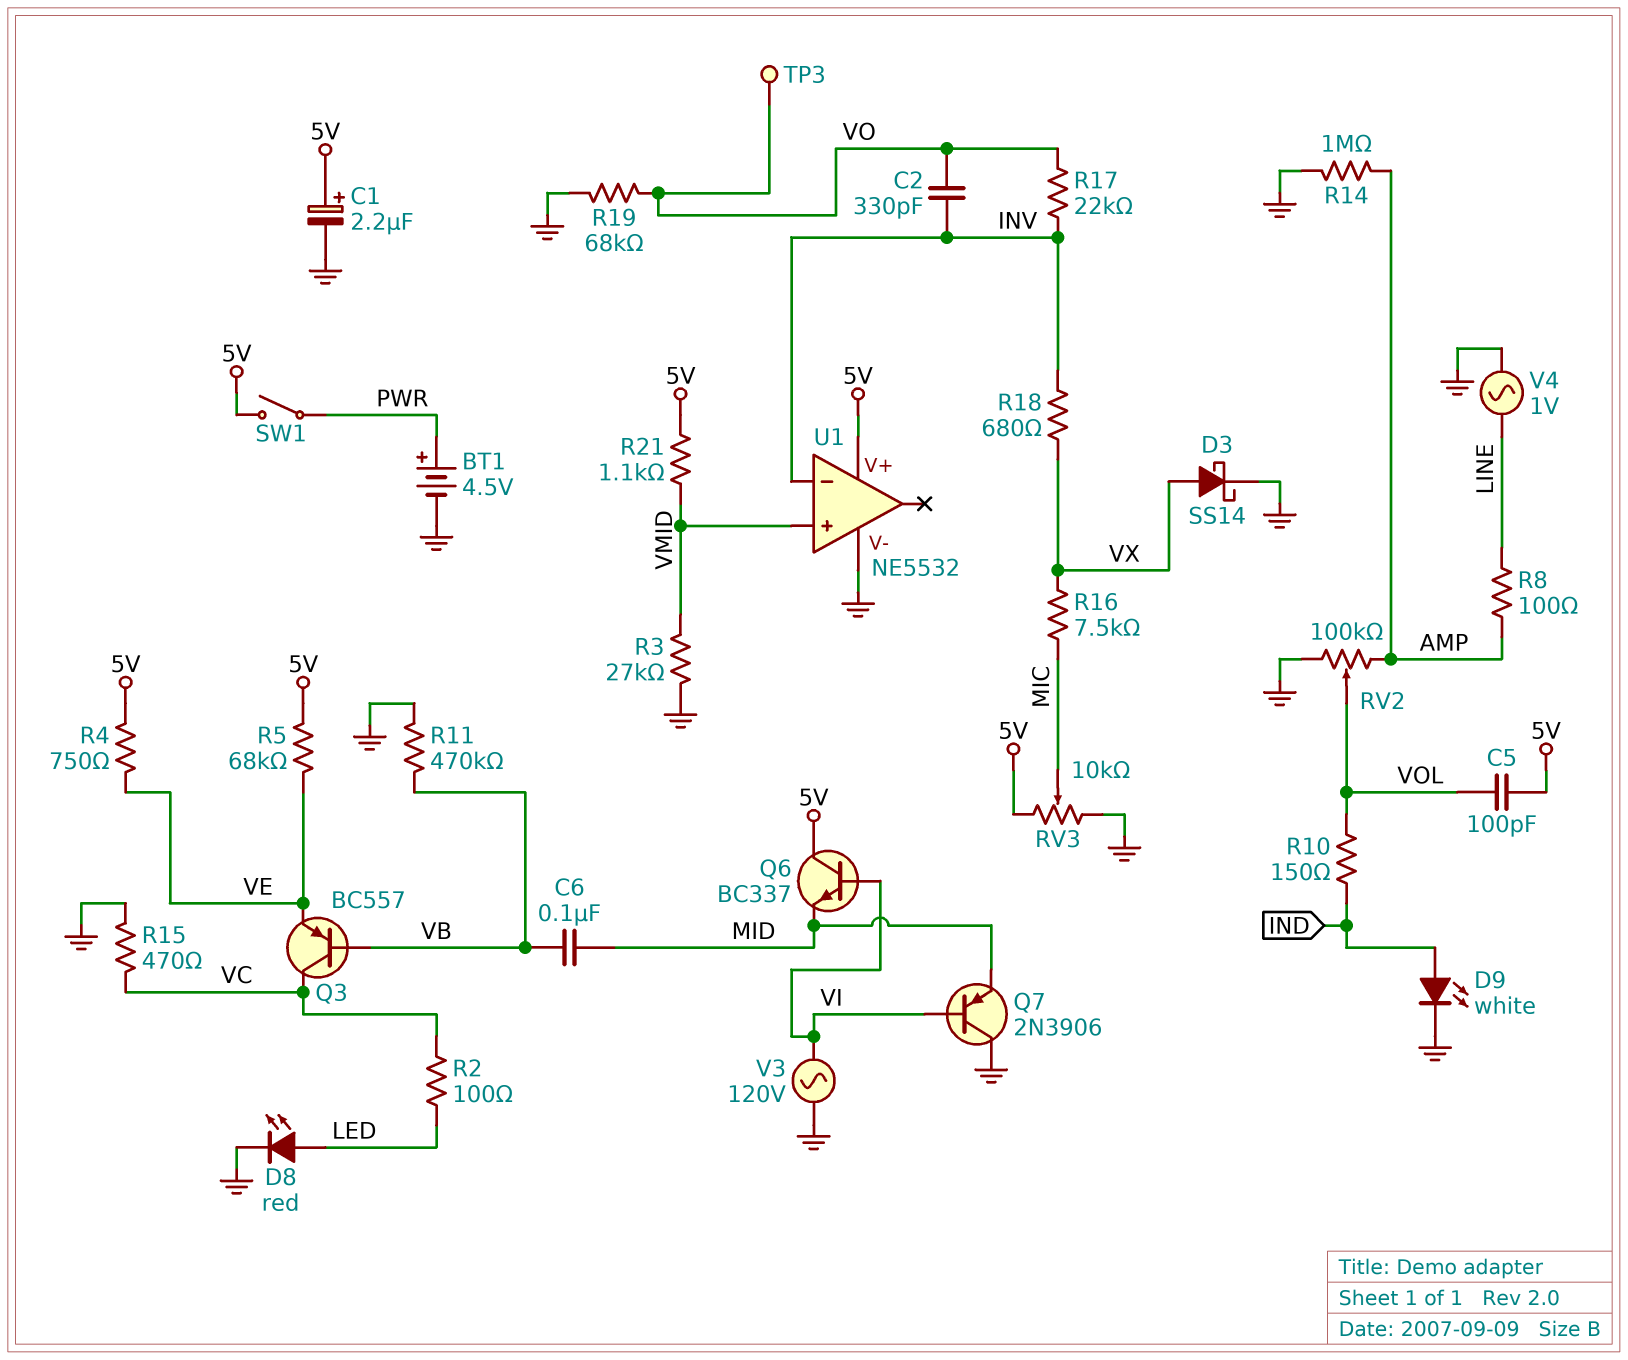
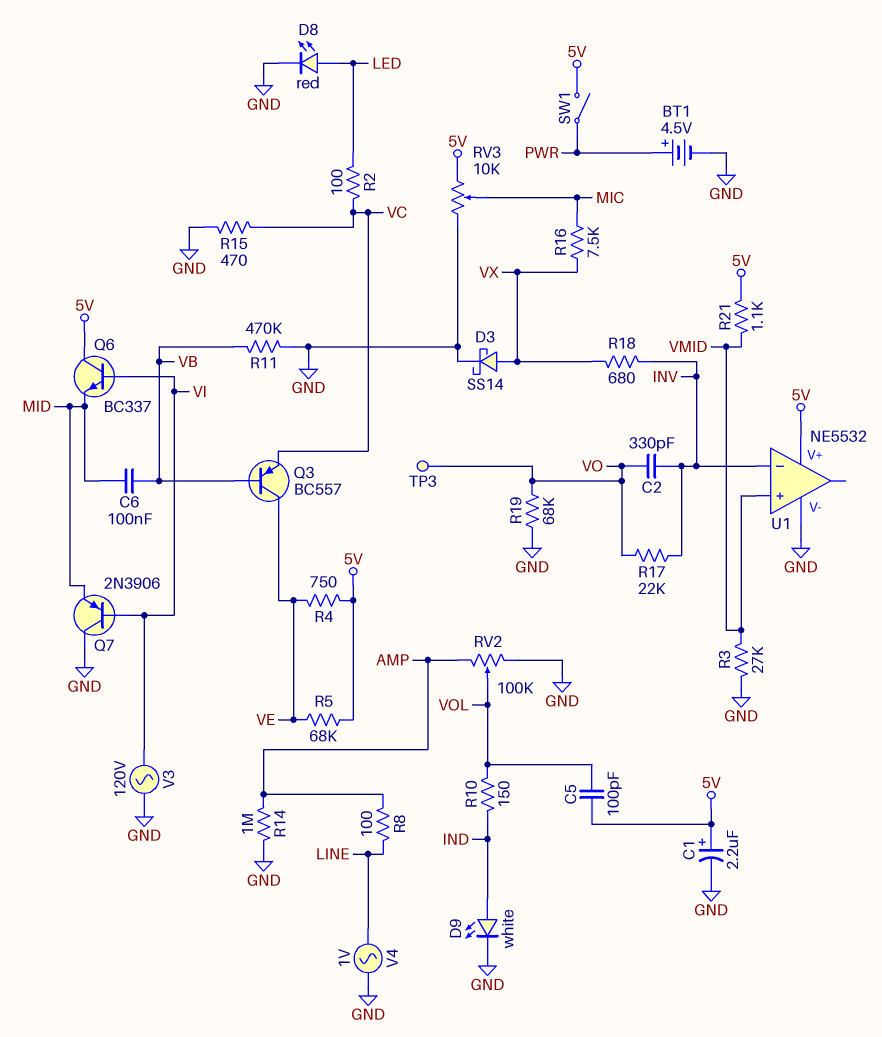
Q3: PNP BC557 (B VB, C VC, E VE) -> PNP BC557 (B VB, C VE, E VC)

